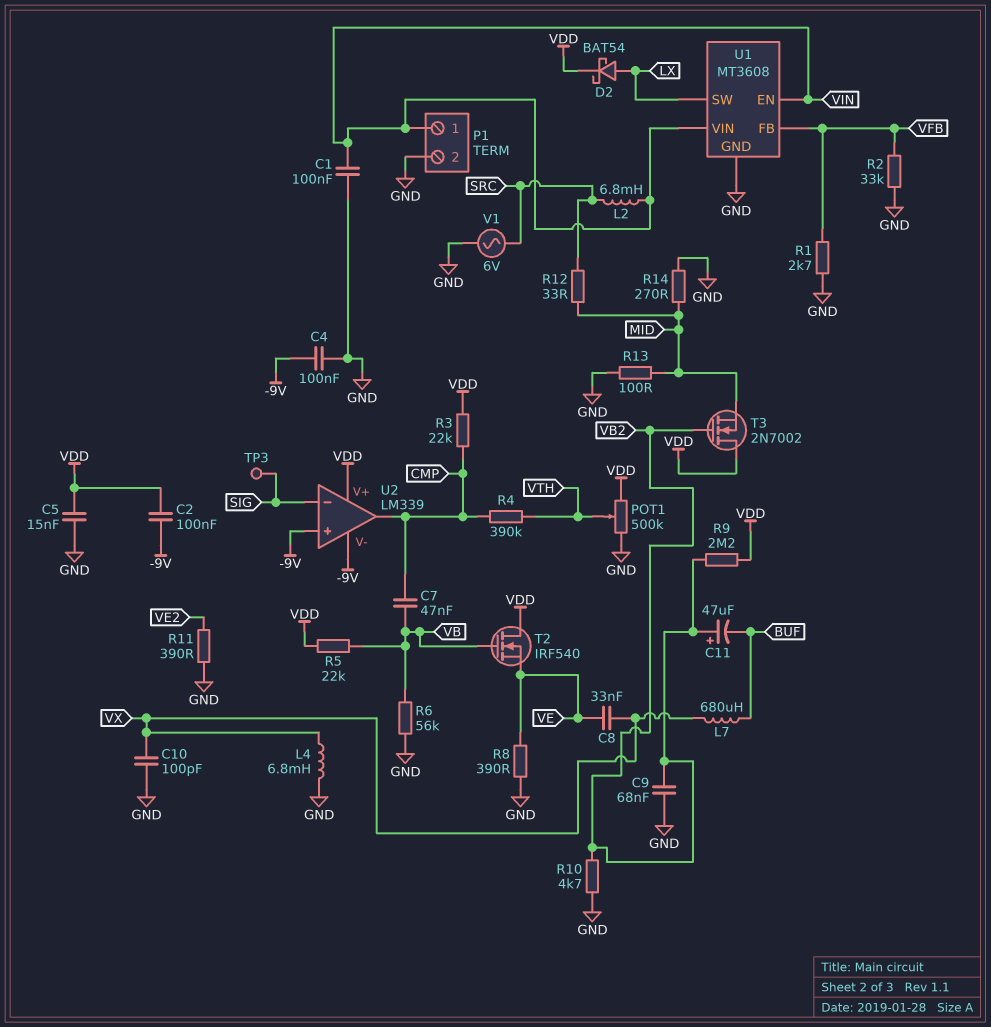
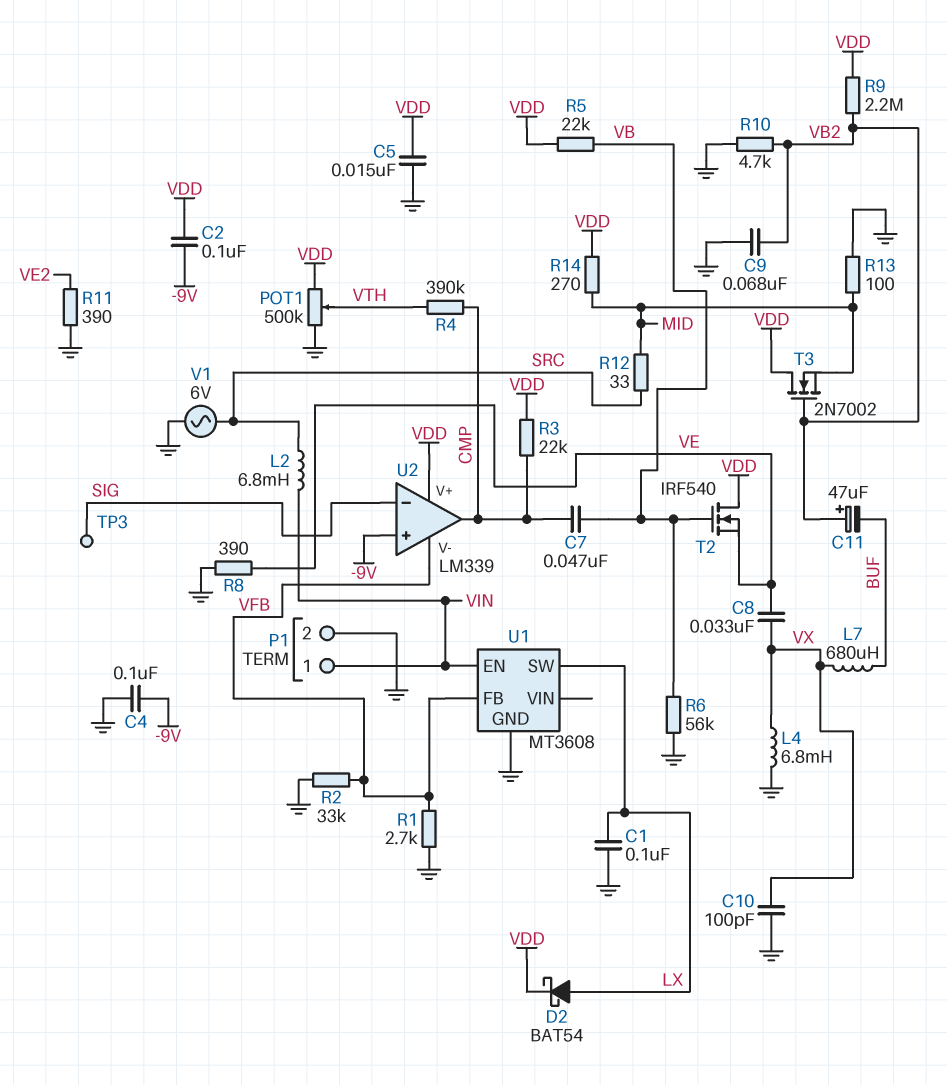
C1: 100nF (GND, VIN) -> 100nF (GND, LX)
R14: 270 (GND, MID) -> 270 (MID, VDD)
U1 pin VIN: VIN -> none
U2 pin V-: -9V -> VFB

